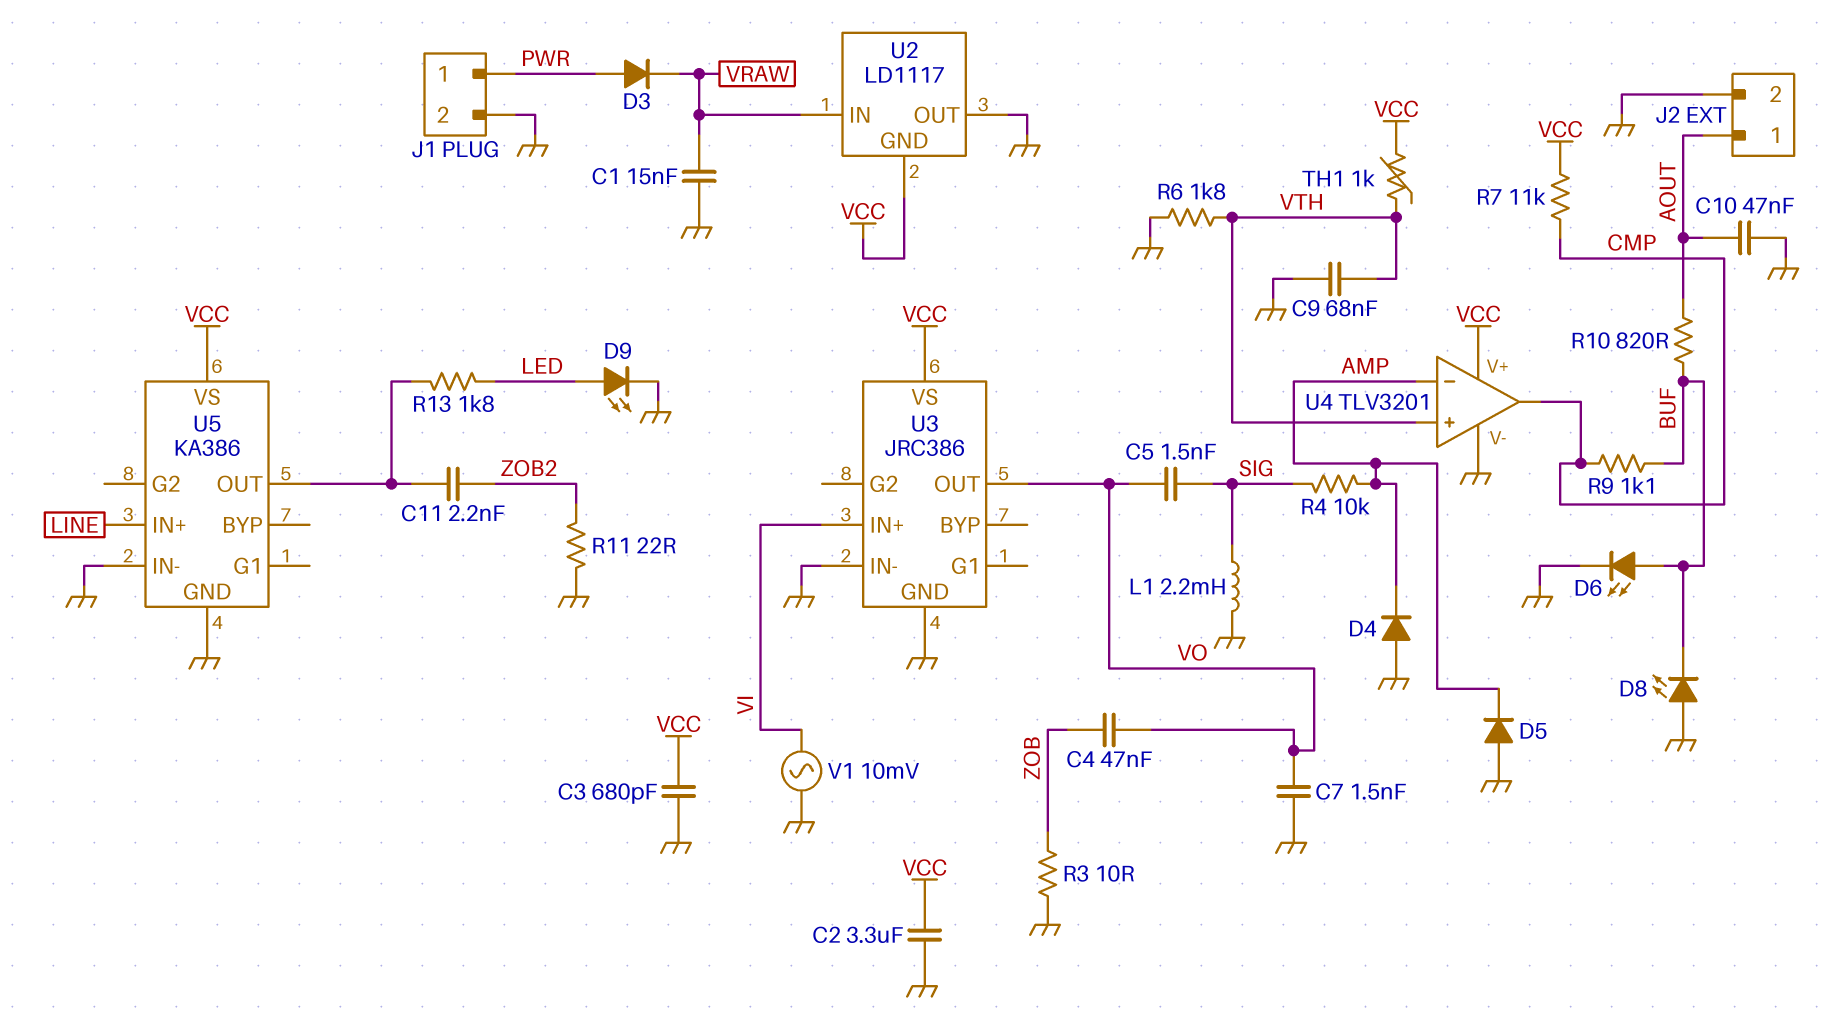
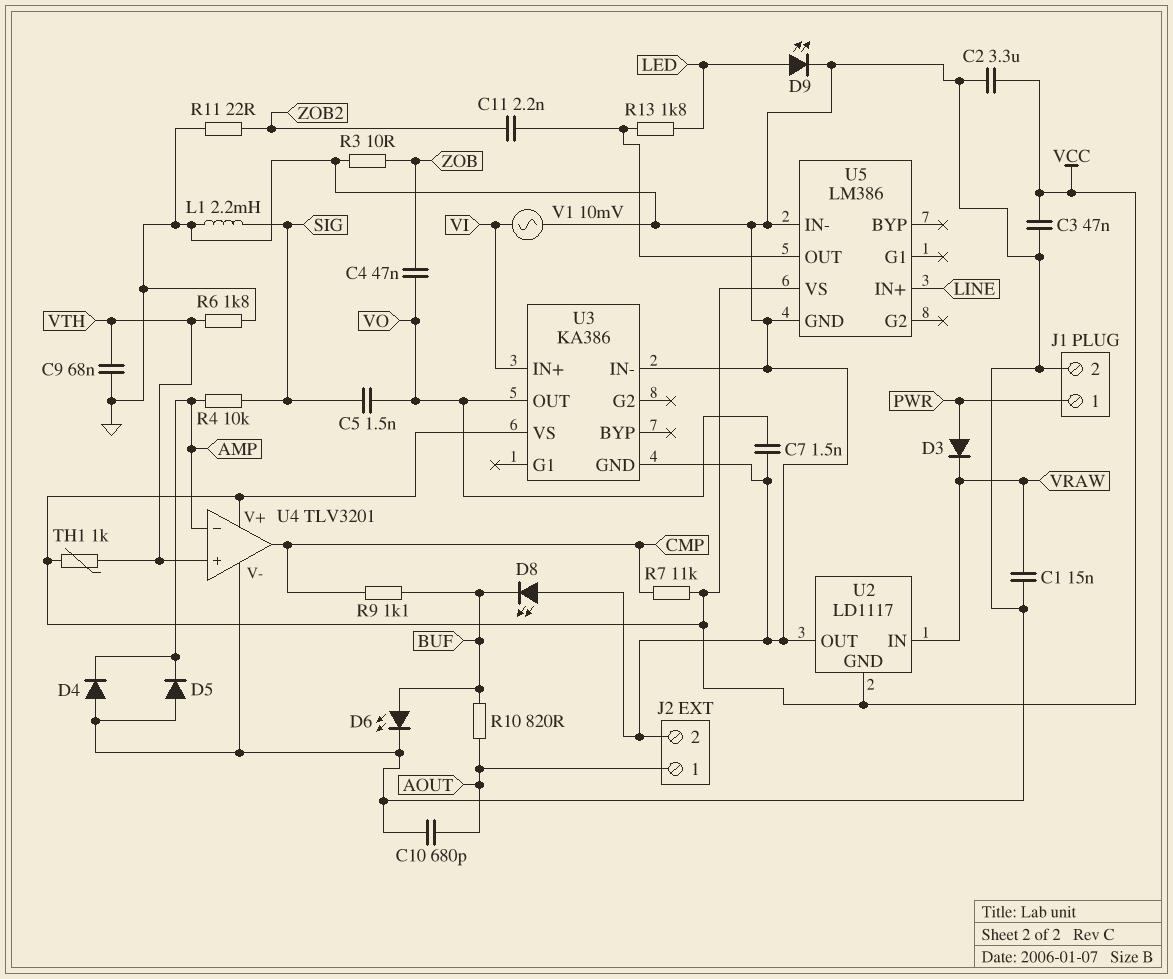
C3: 680pF (GND, VCC) -> 47nF (GND, VCC)
C10: 47nF (AOUT, GND) -> 680pF (AOUT, GND)
U3: JRC386 -> KA386
U5: KA386 -> LM386

